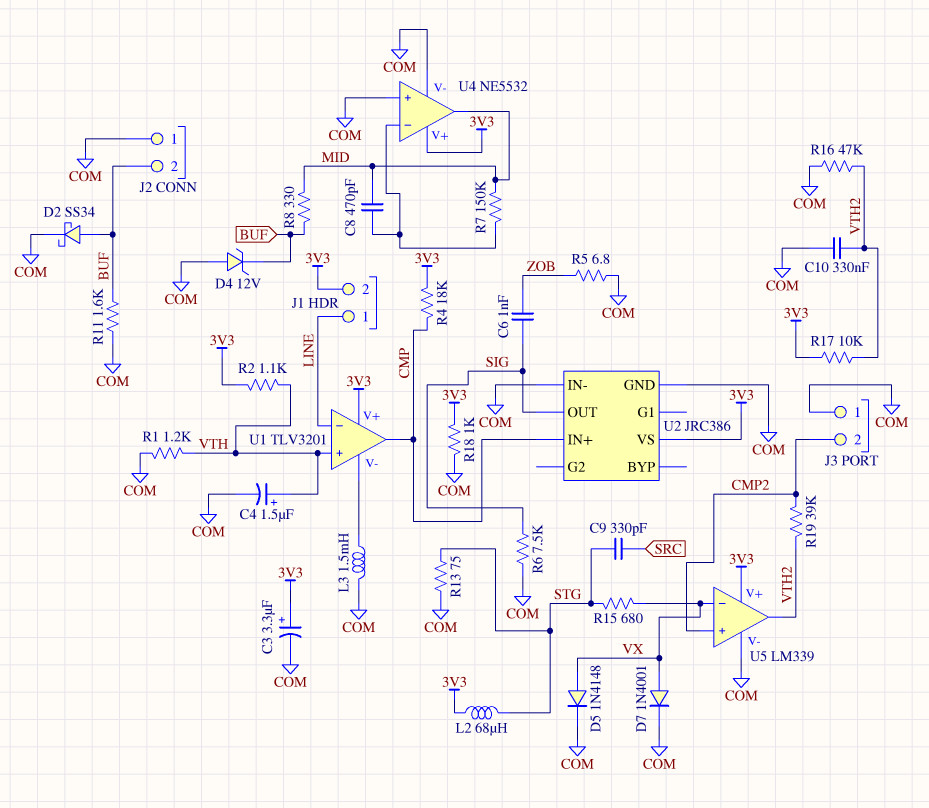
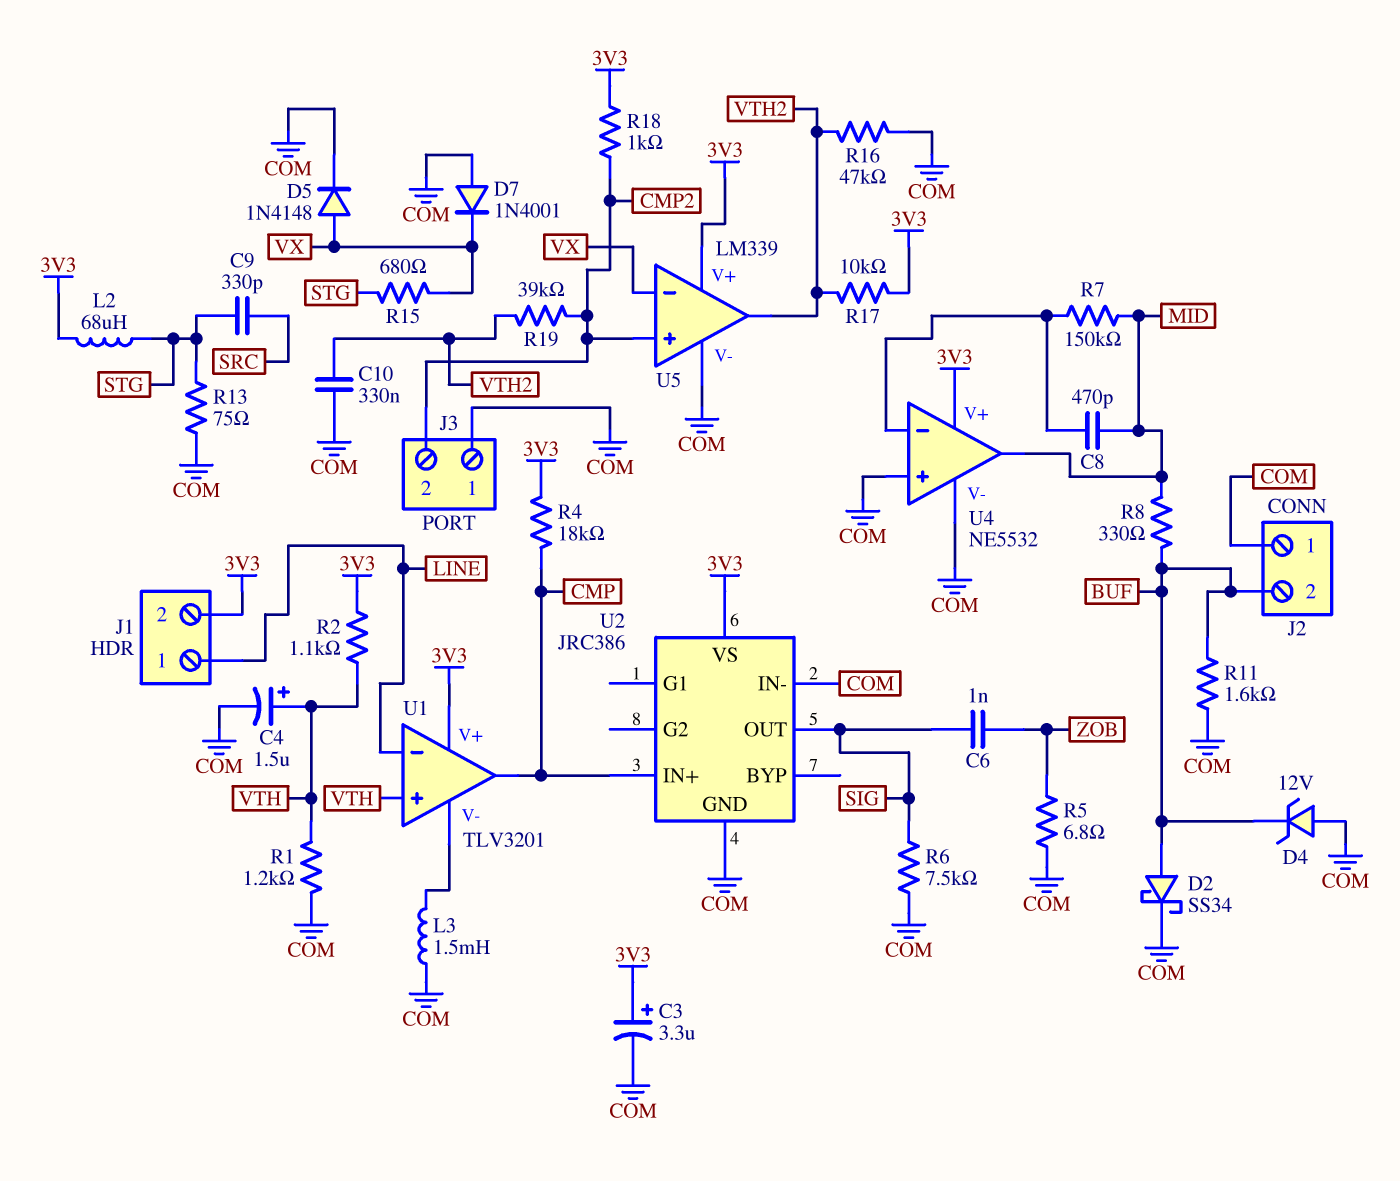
D7: diode 1N4001 (A VX, K COM) -> diode 1N4001 (A COM, K VX)
R18: 1k (3V3, COM) -> 1k (3V3, CMP2)

